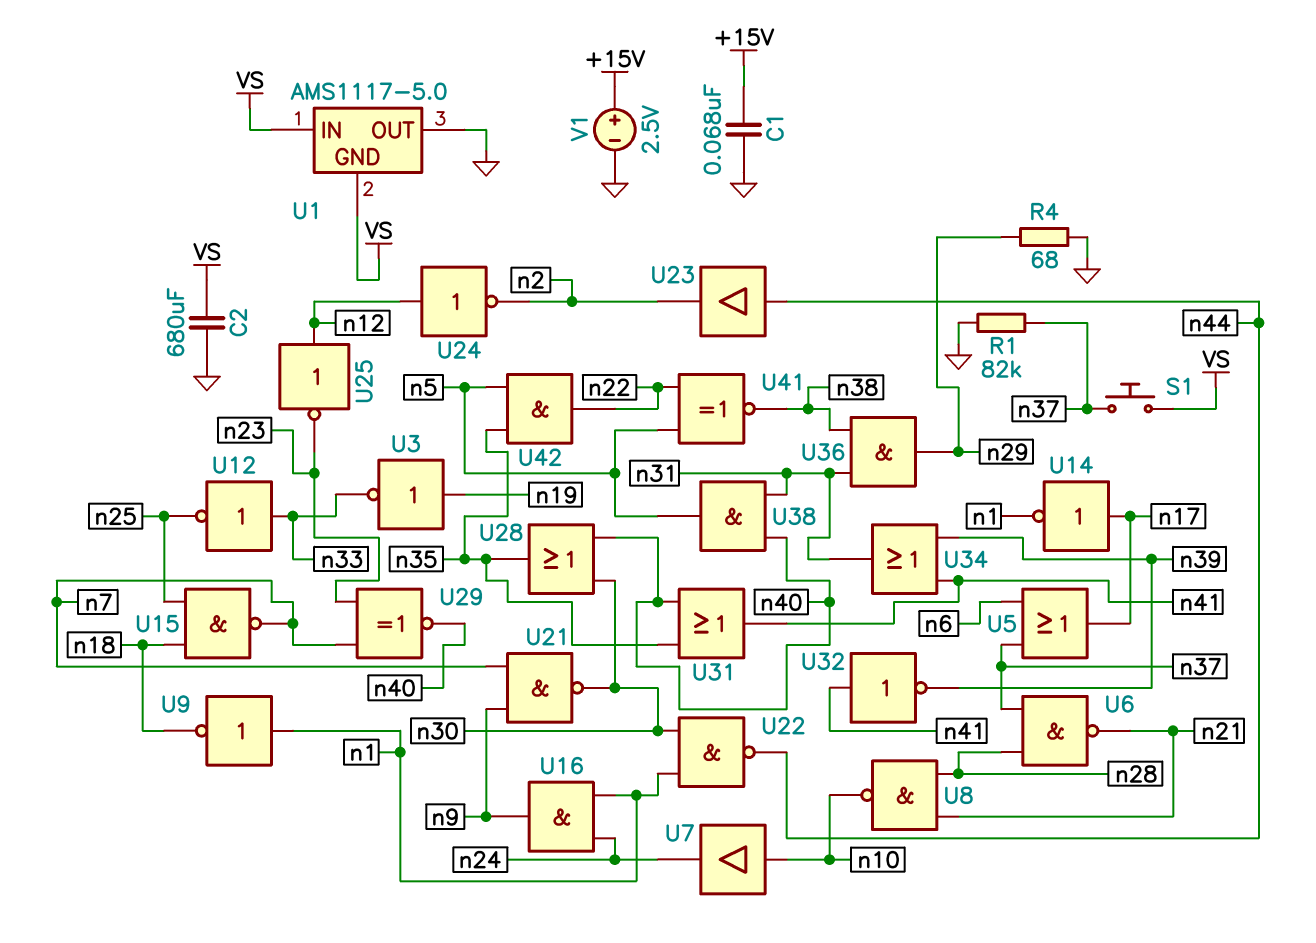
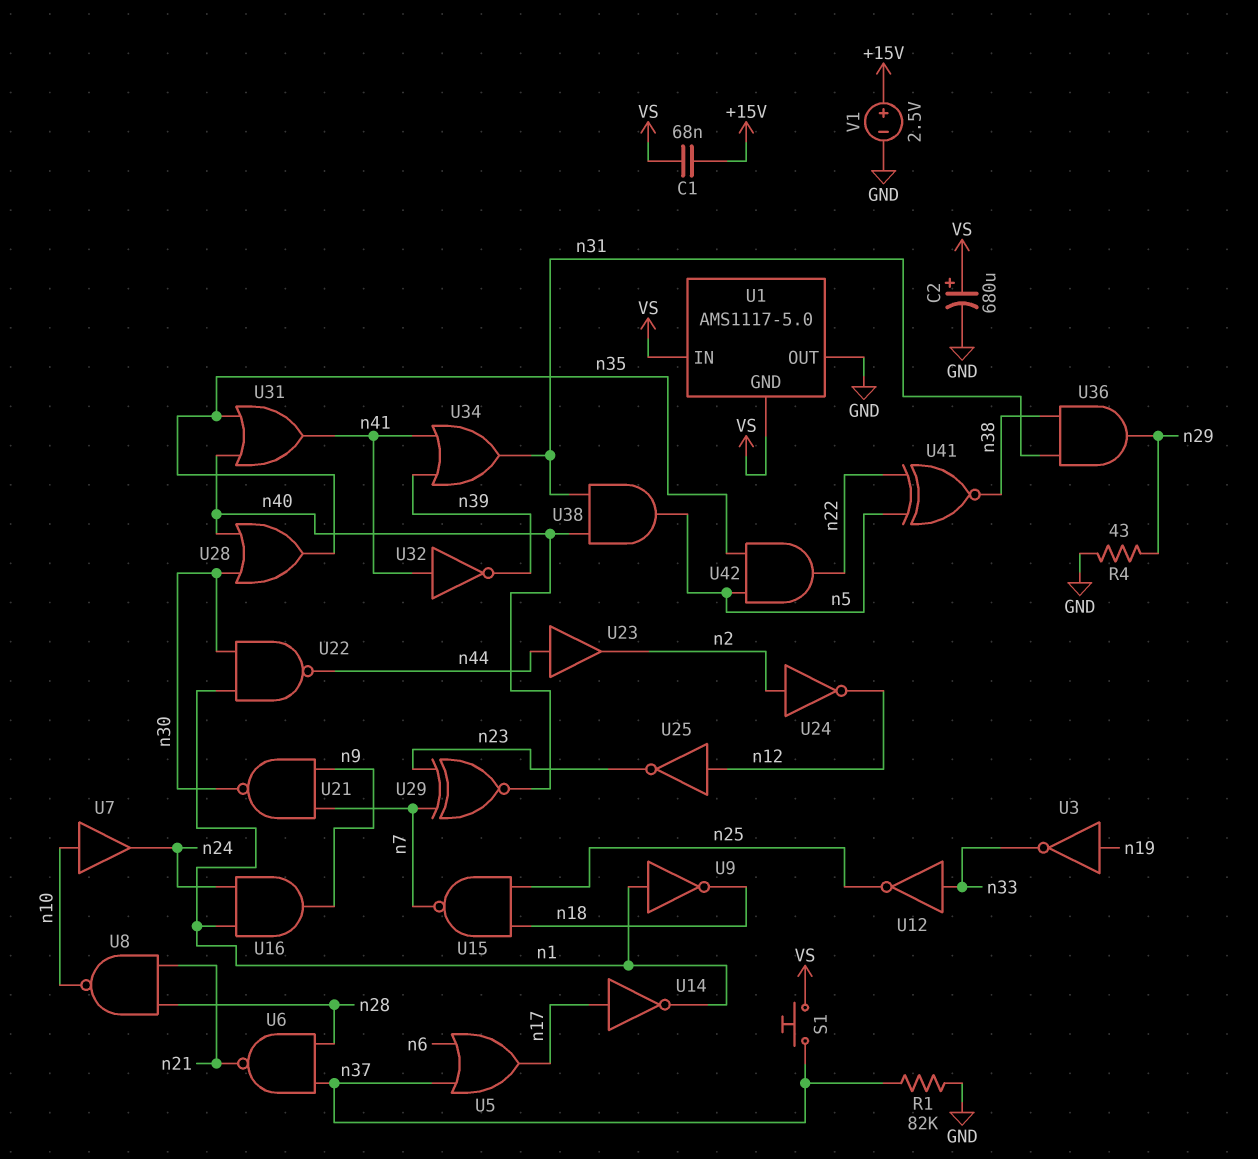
C1: 68nF (+15V, GND) -> 68nF (+15V, VS)
C2: 680uF (GND, VS) -> 680uF (plus VS, minus GND)
R4: 68 (GND, n29) -> 43 (GND, n29)
U24: NOT (in n12, out n2) -> NOT (in n2, out n12)

